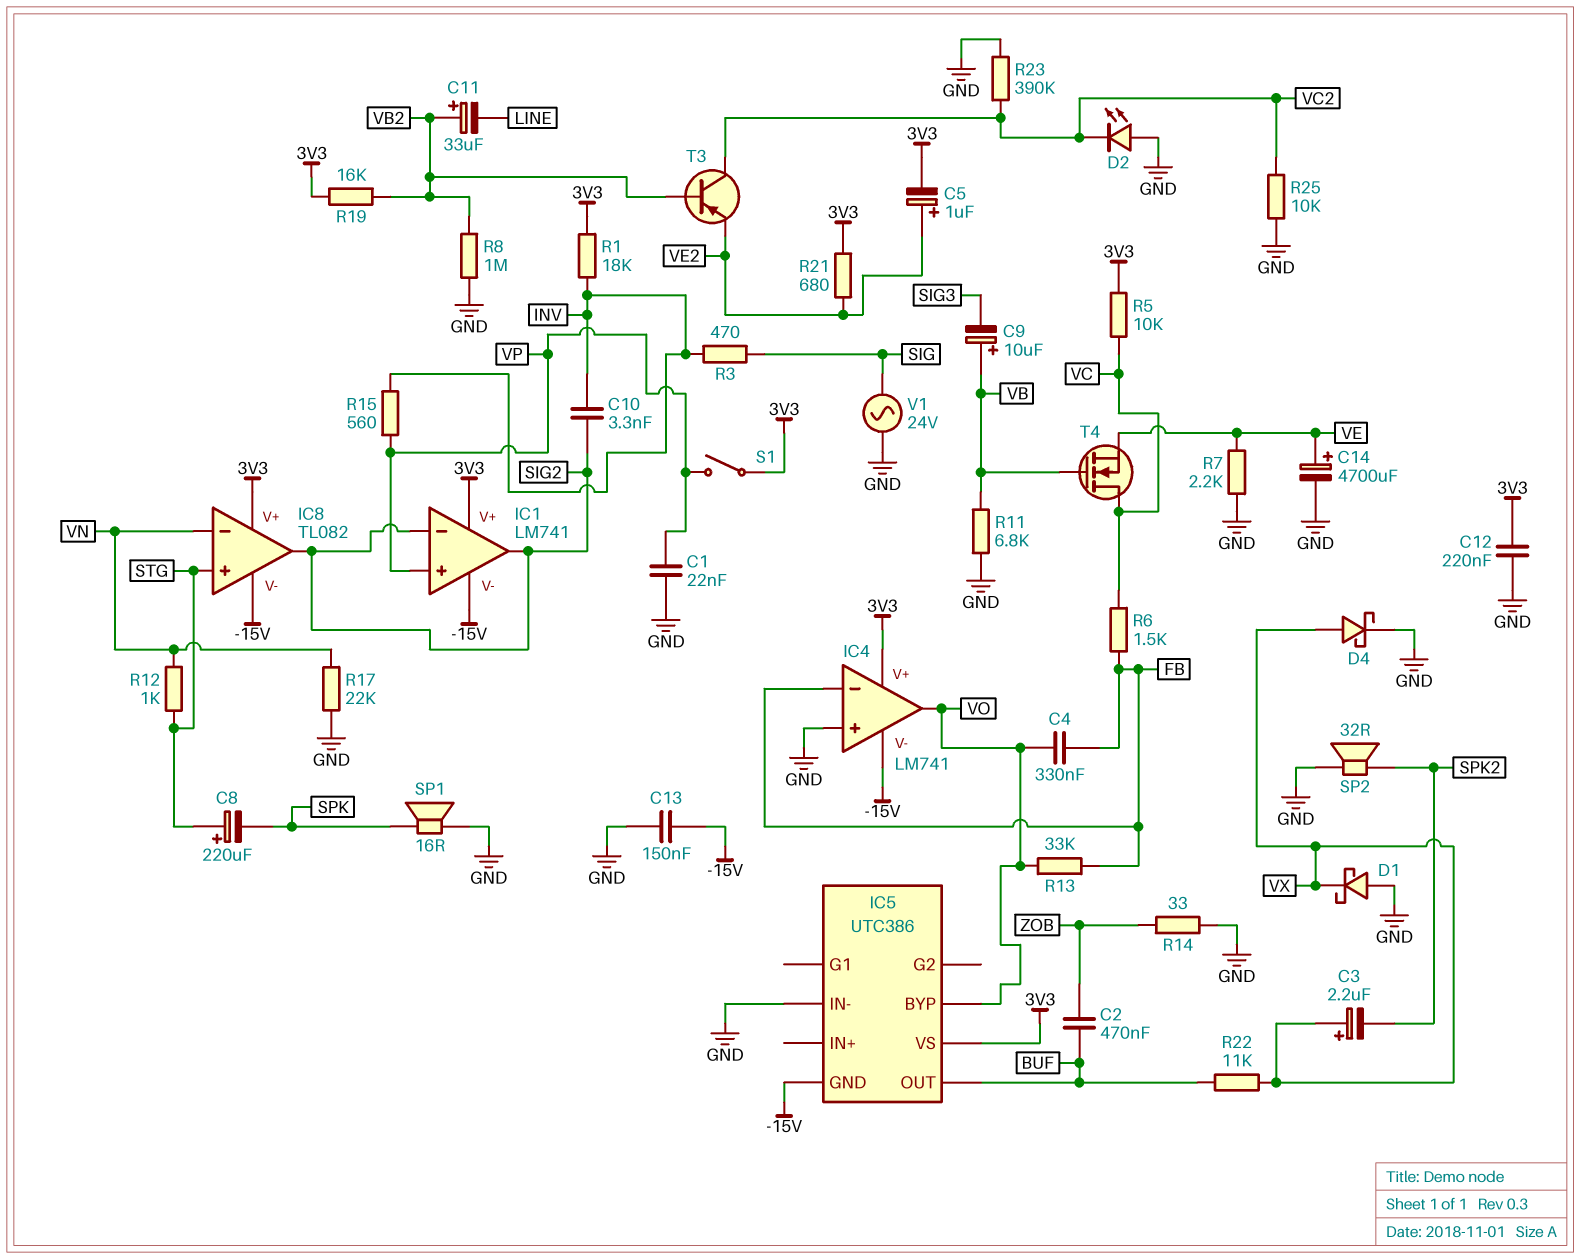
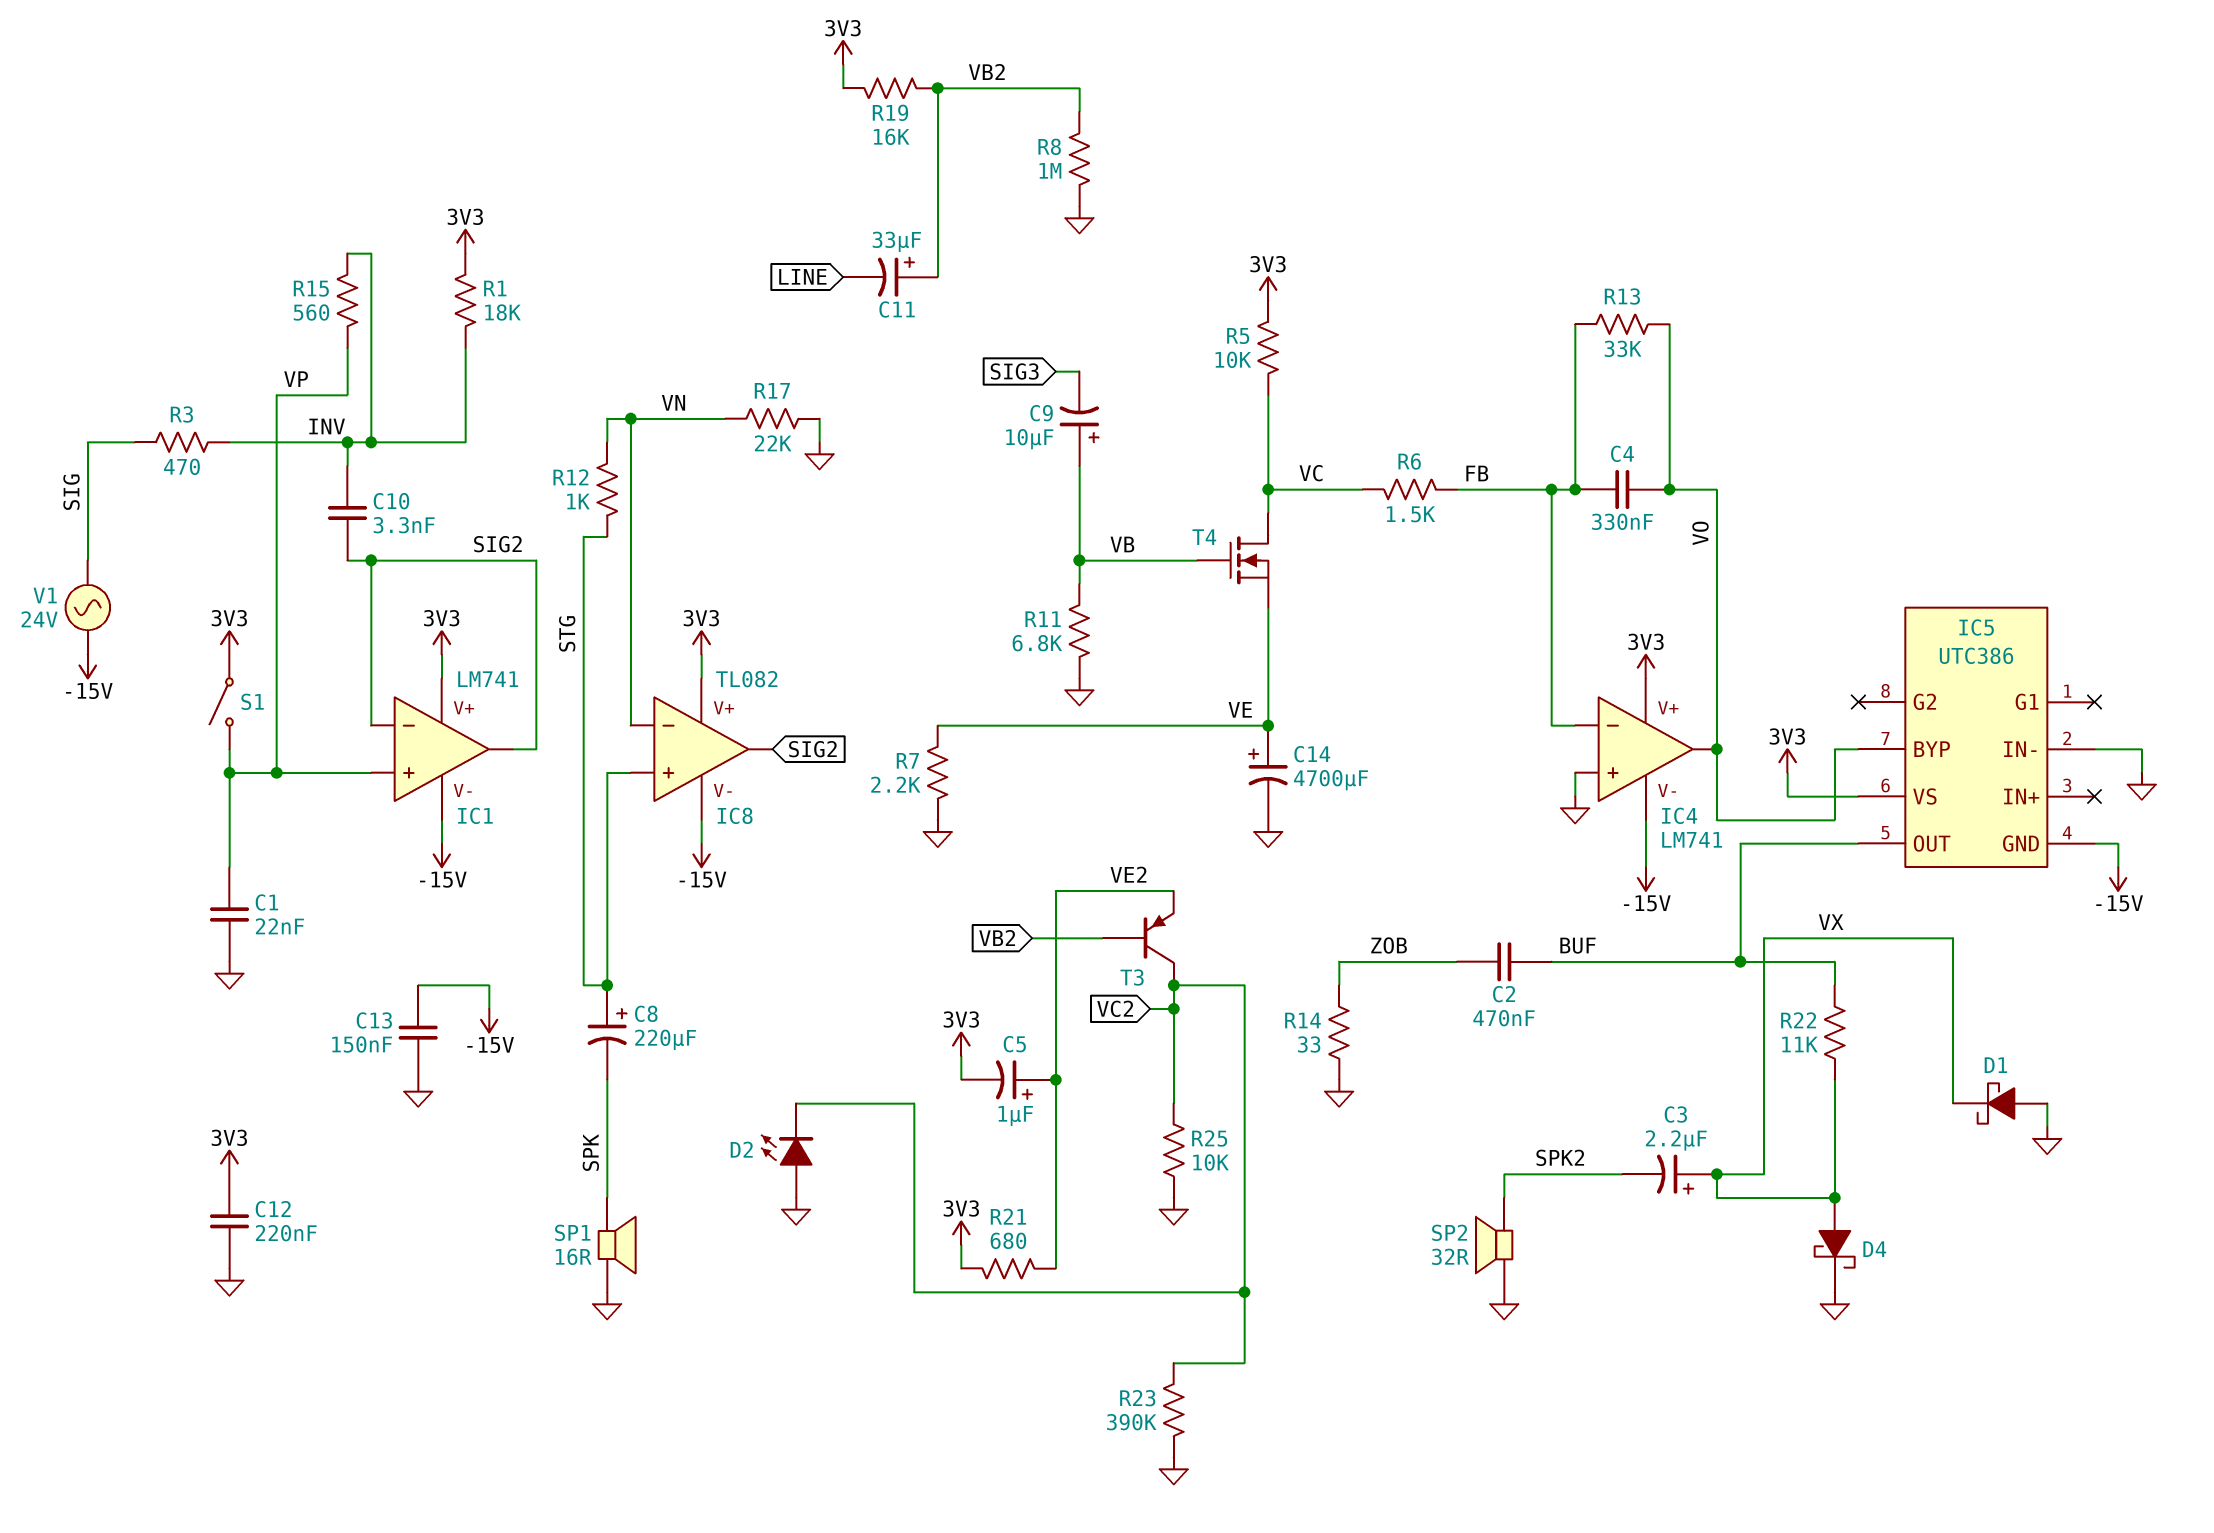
V1: AC 24V (GND, SIG) -> AC 24V (-15V, SIG)

